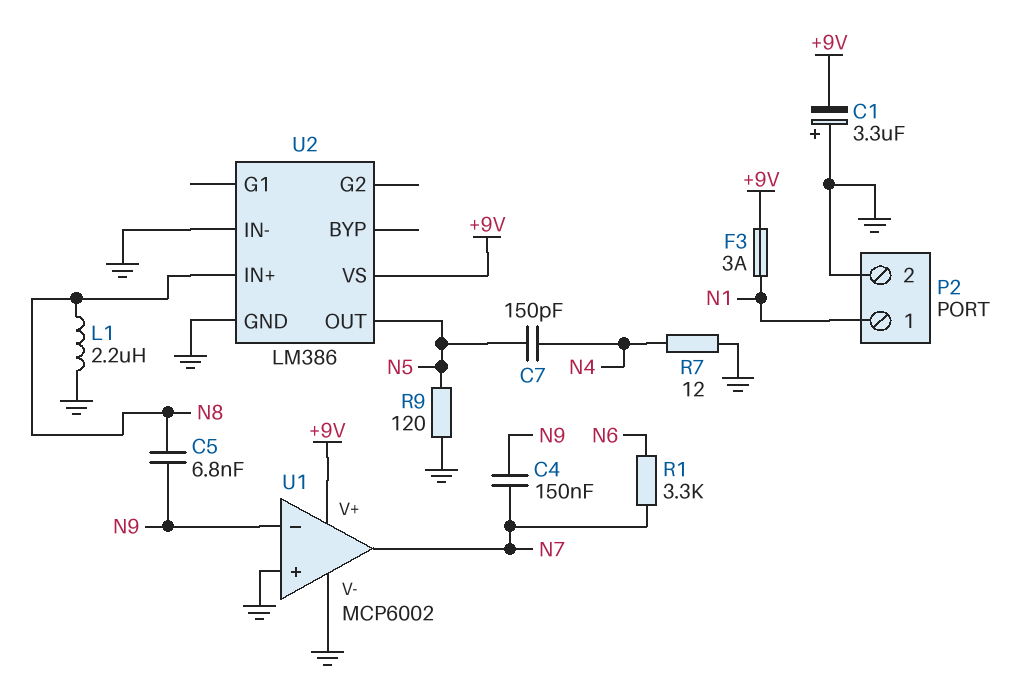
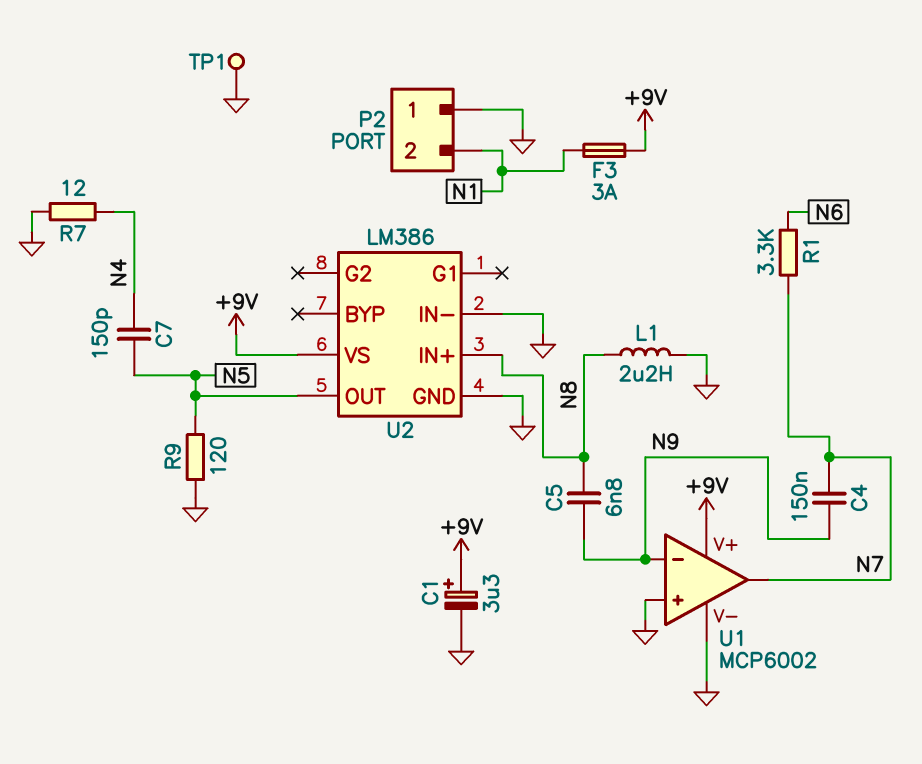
C1: 3.3uF (plus GND, minus +9V) -> 3.3uF (plus +9V, minus GND)
P2 pin 1: N1 -> GND
P2 pin 2: GND -> N1
TP1: none -> test point (GND)

